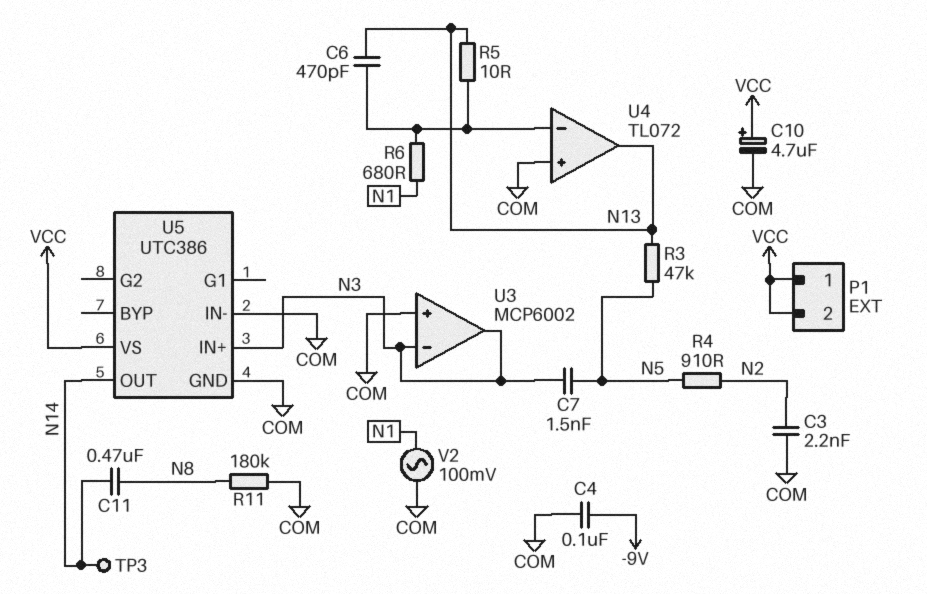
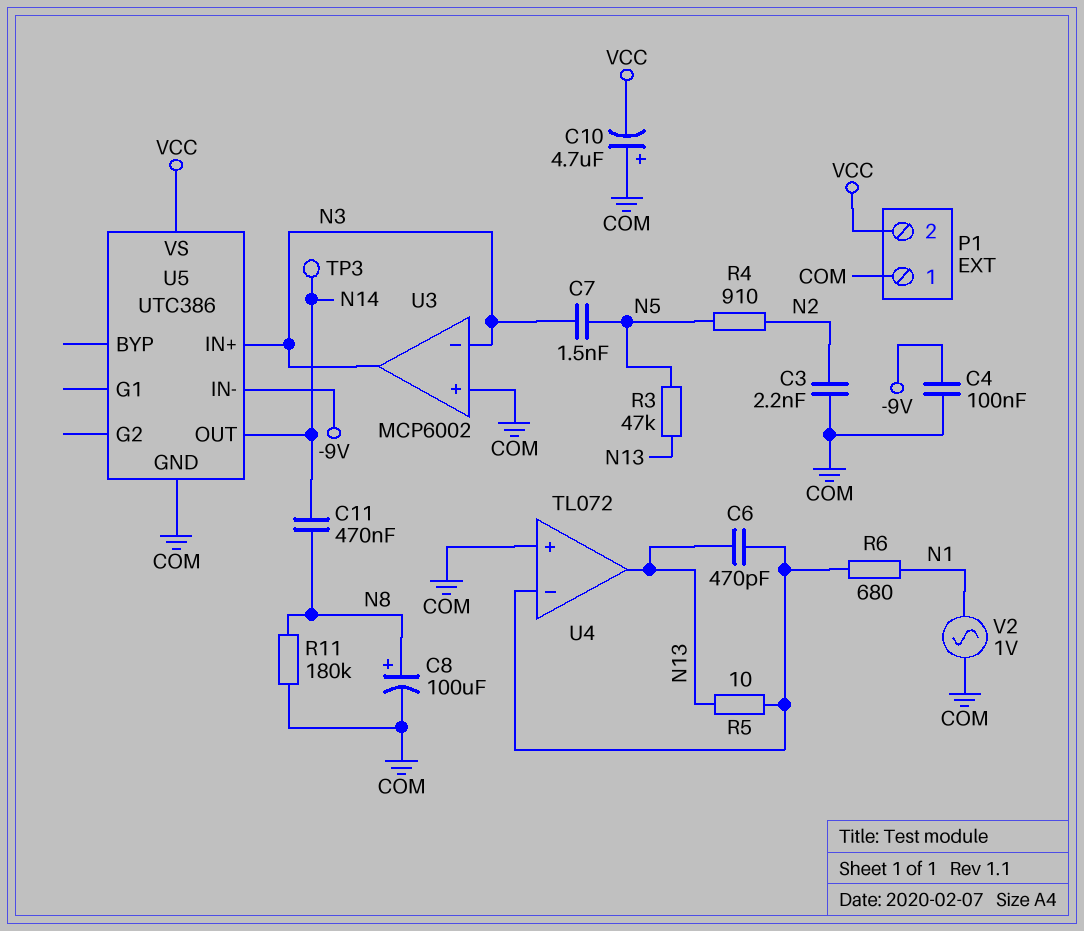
C8: none -> 100uF (plus N8, minus COM)
C10: 4.7uF (plus VCC, minus COM) -> 4.7uF (plus COM, minus VCC)
P1 pin 1: VCC -> COM
U5 pin IN-: COM -> -9V
V2: AC 100mV (COM, N1) -> AC 1V (COM, N1)

